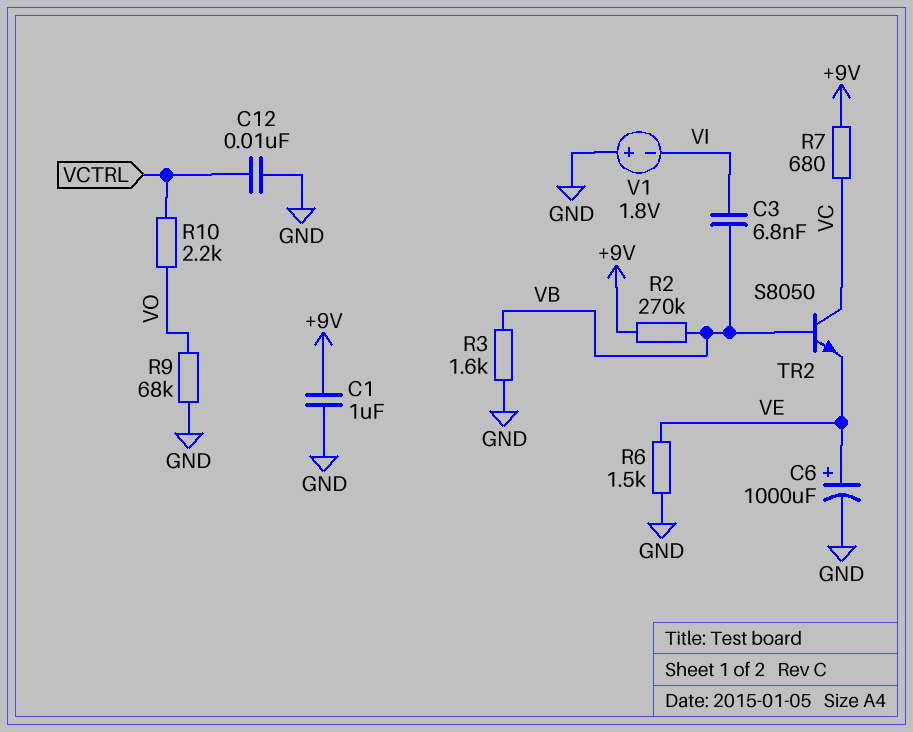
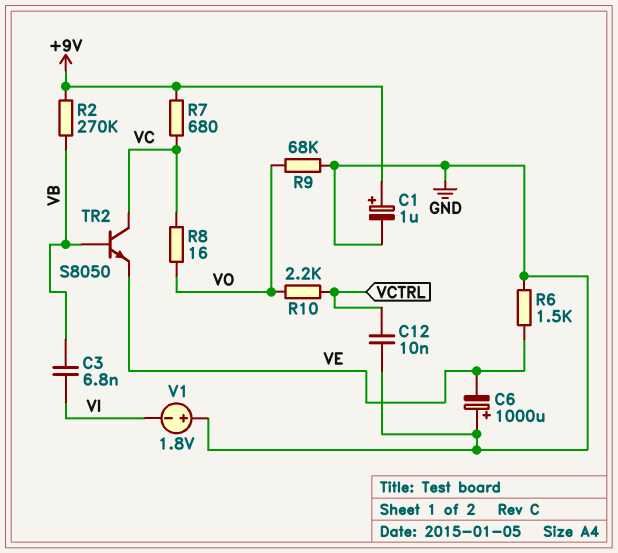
C1: 1uF (+9V, GND) -> 1uF (plus +9V, minus GND)
C6: 1000uF (plus VE, minus GND) -> 1000uF (plus GND, minus VE)
R3: 1.6k (GND, VB) -> none
R8: none -> 16 (VC, VO)

